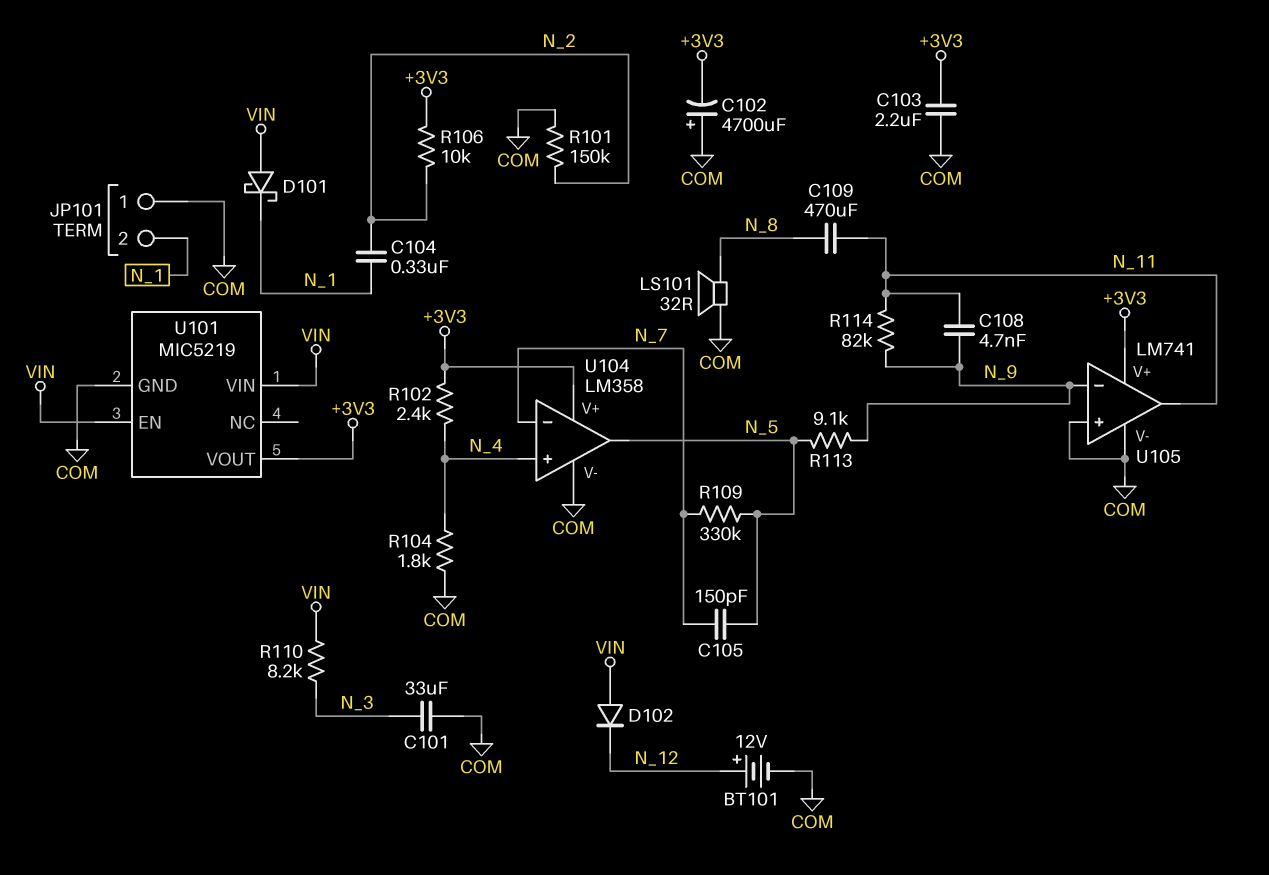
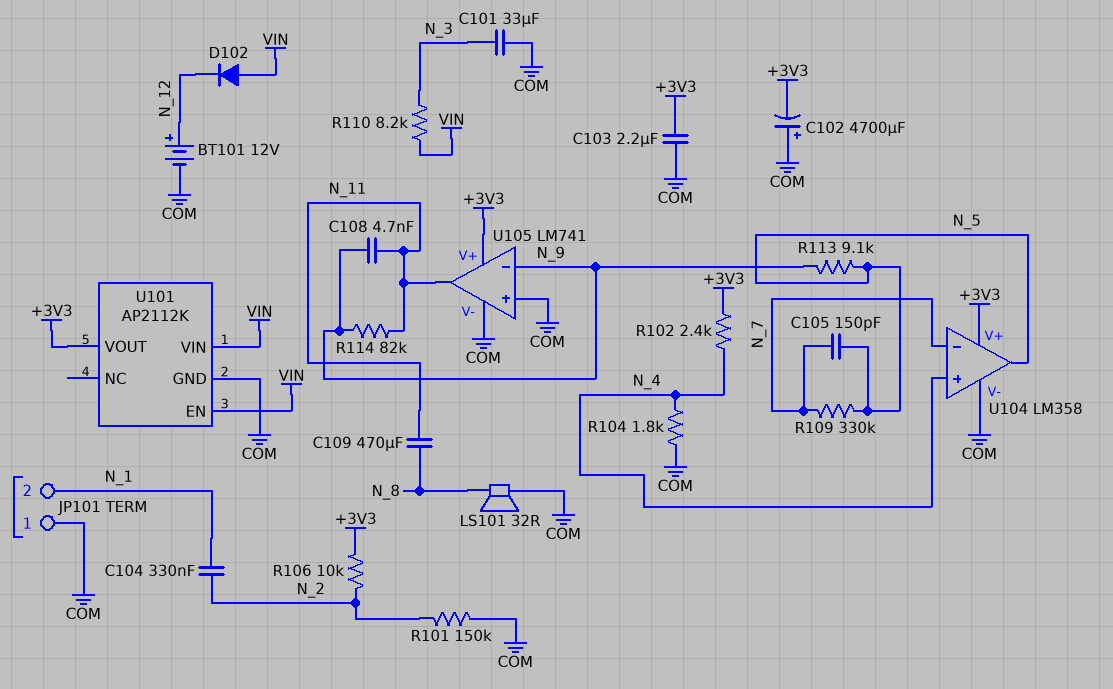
D101: schottky (A VIN, K N_1) -> none
U101: MIC5219 -> AP2112K

